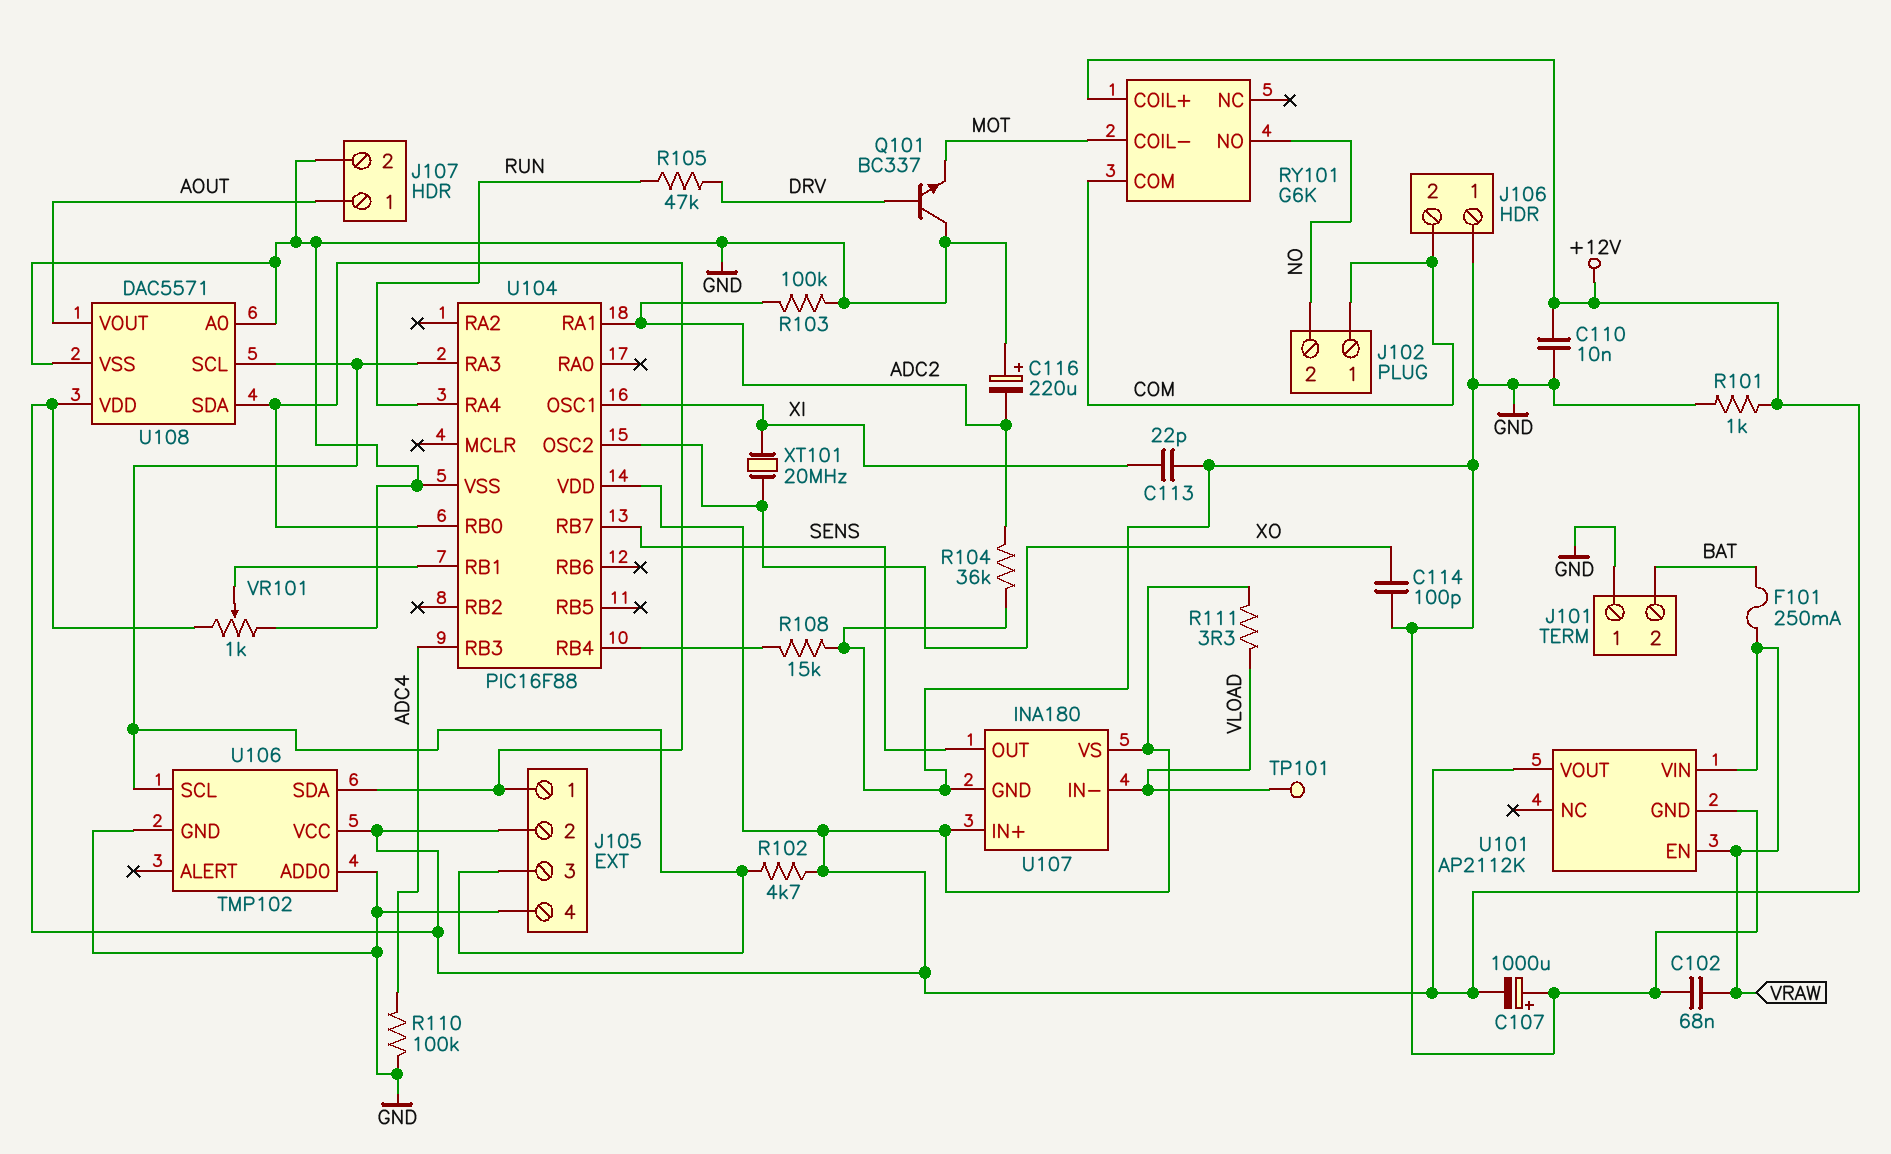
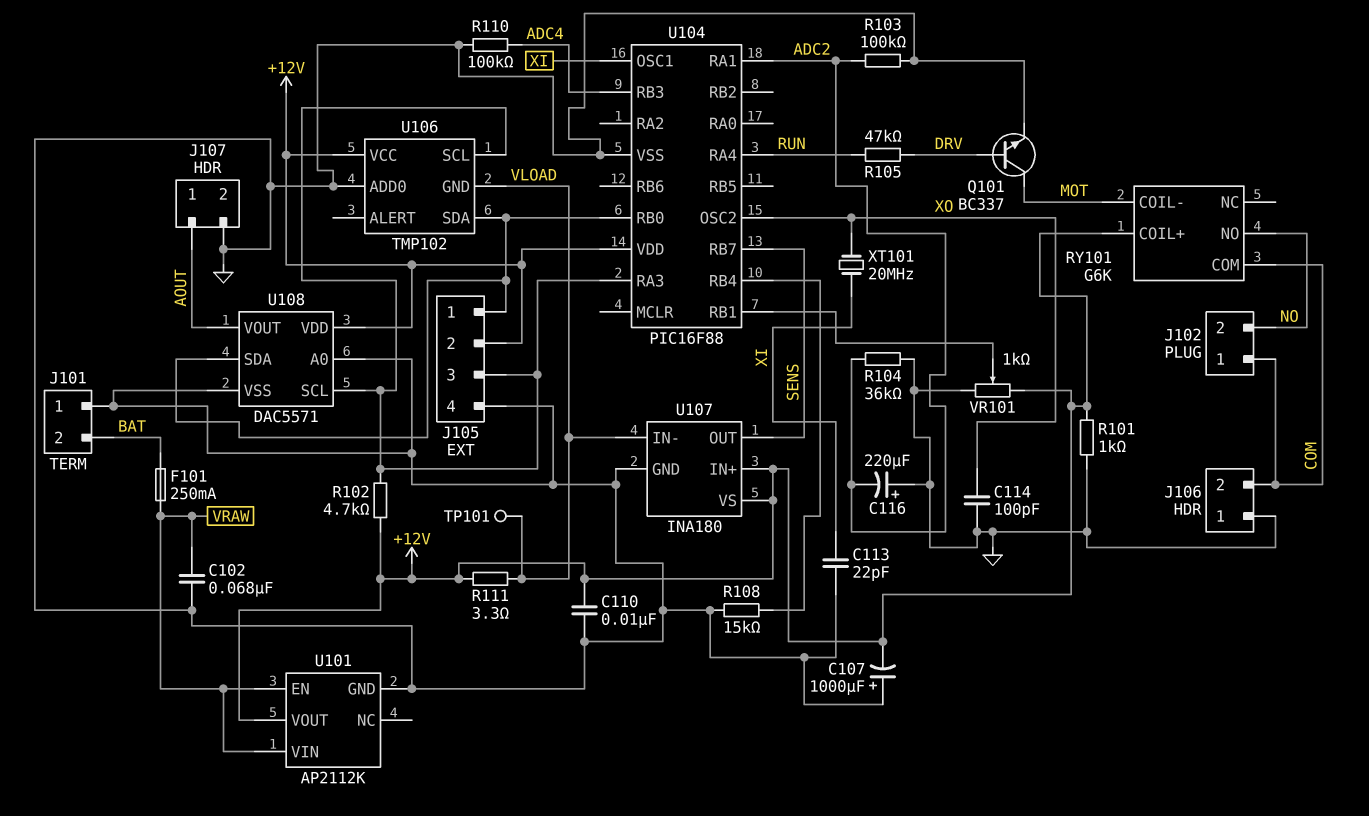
Q101: NPN BC337 (B DRV, C GND, E MOT) -> NPN BC337 (B DRV, C MOT, E GND)
U106 pin GND: GND -> VLOAD

